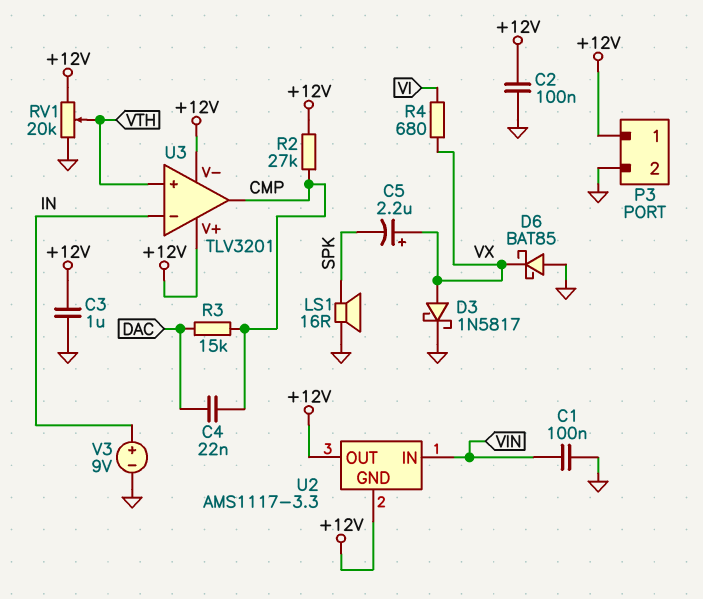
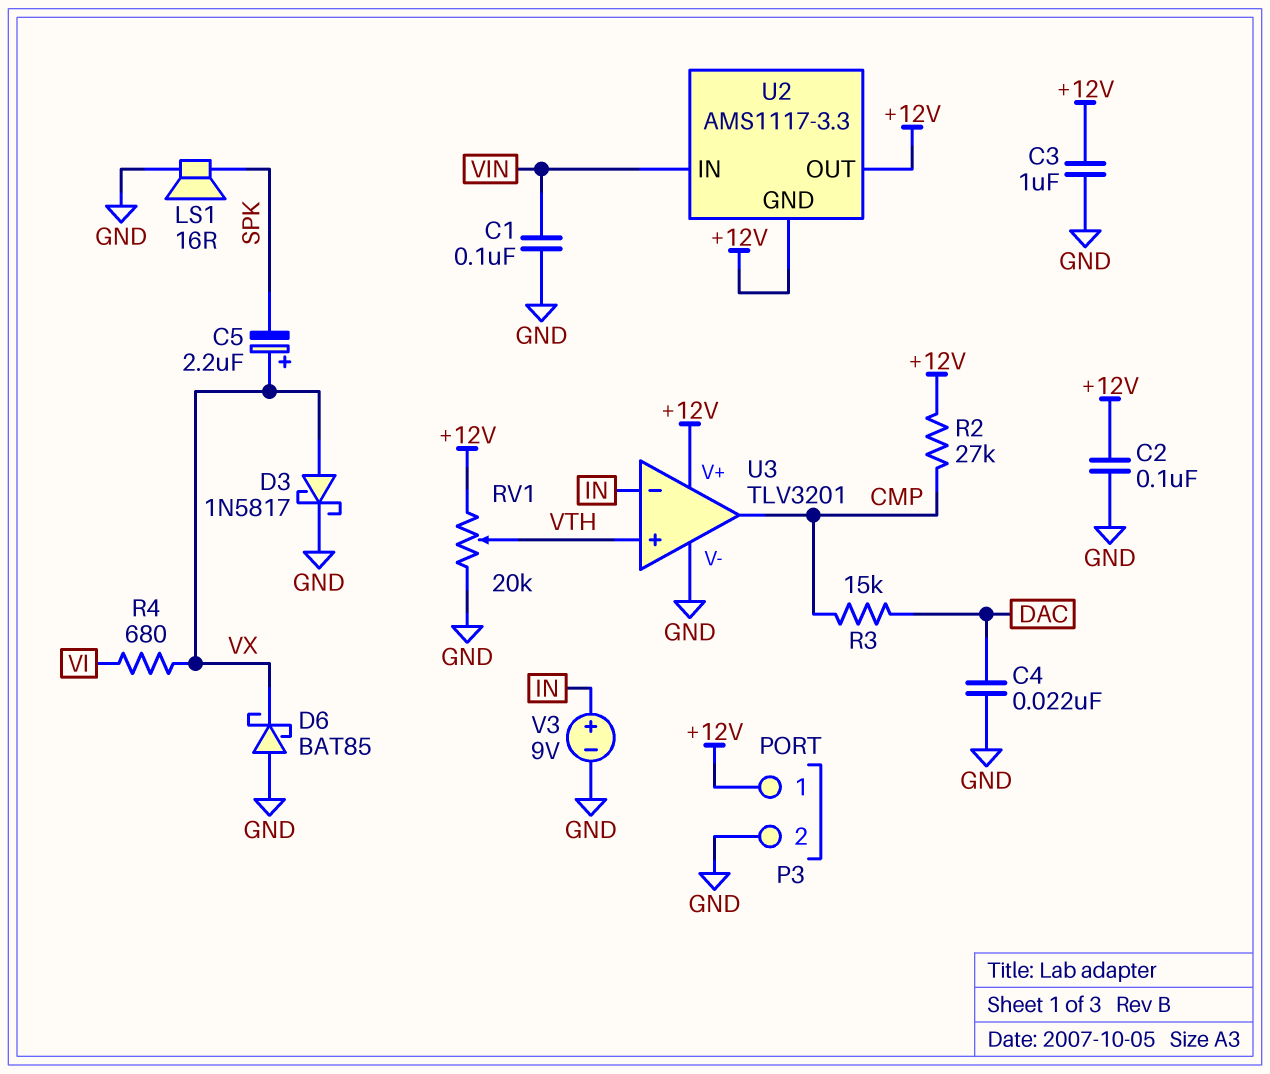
C4: 22nF (CMP, DAC) -> 22nF (DAC, GND)
U3 pin V-: +12V -> GND

